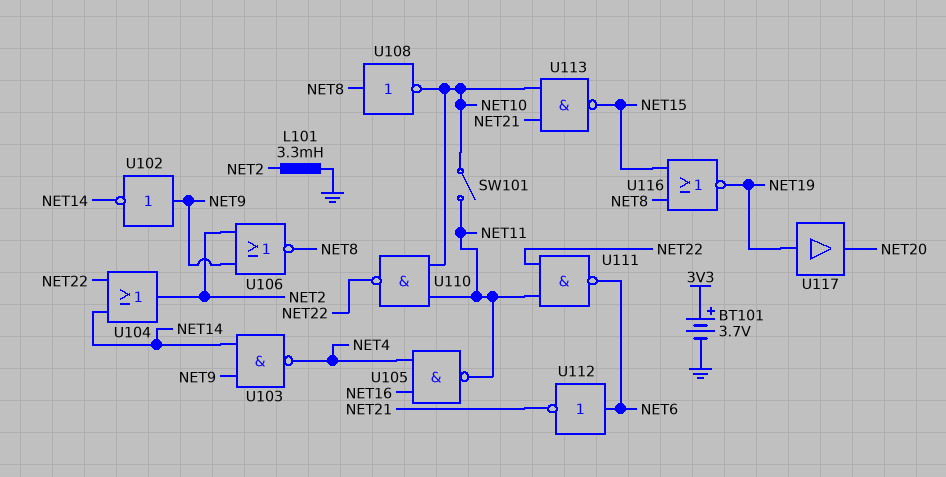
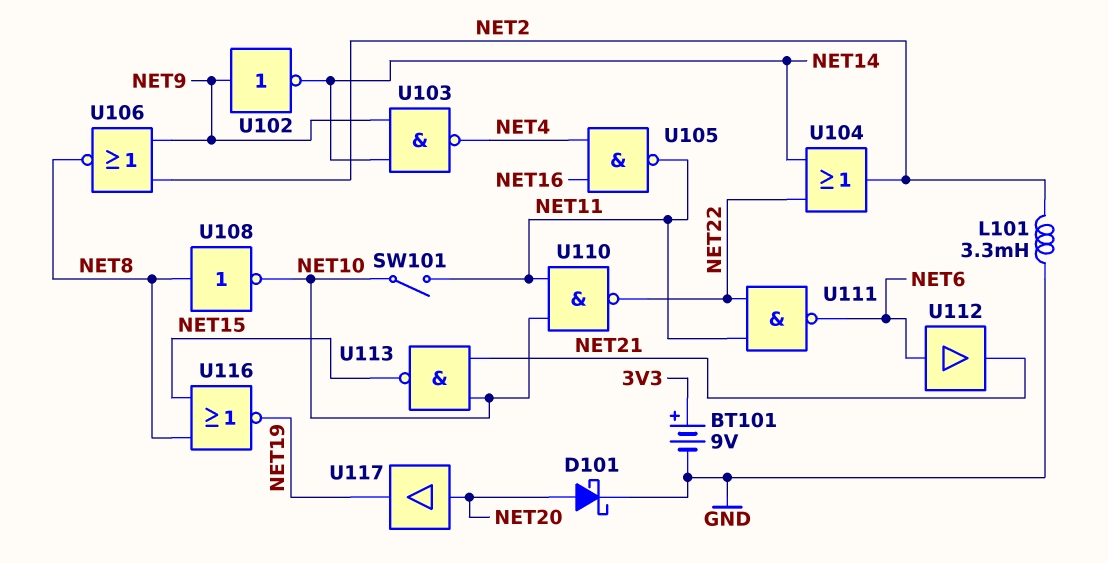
BT101: 3.7V (plus 3V3, minus GND) -> 9V (plus 3V3, minus GND)
D101: none -> schottky (A NET20, K GND)
U112: NOT (in NET6, out NET21) -> buffer (in NET6, out NET21)
U117: buffer (in NET19, out NET20) -> buffer (in NET20, out NET19)

